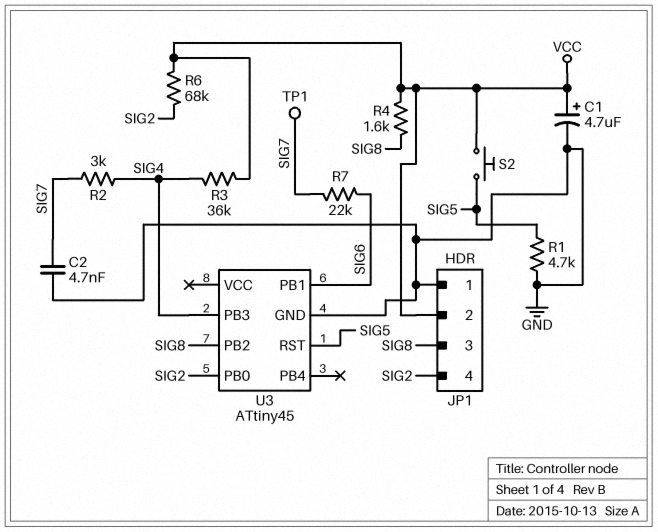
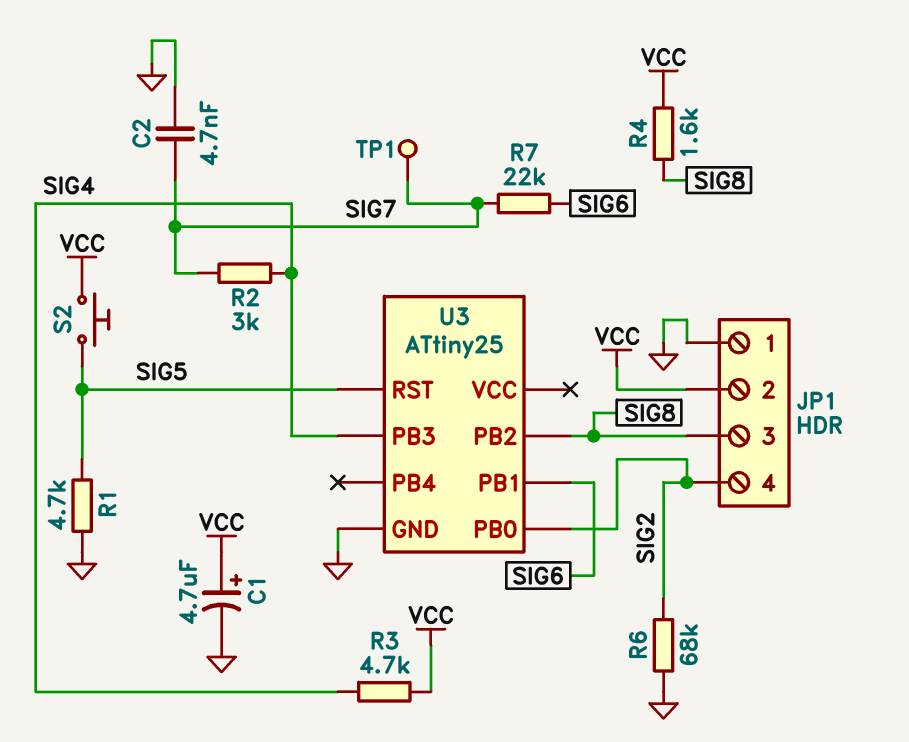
R3: 36k (SIG4, VCC) -> 4.7k (SIG4, VCC)
R6: 68k (SIG2, VCC) -> 68k (GND, SIG2)
U3: ATtiny45 -> ATtiny25

